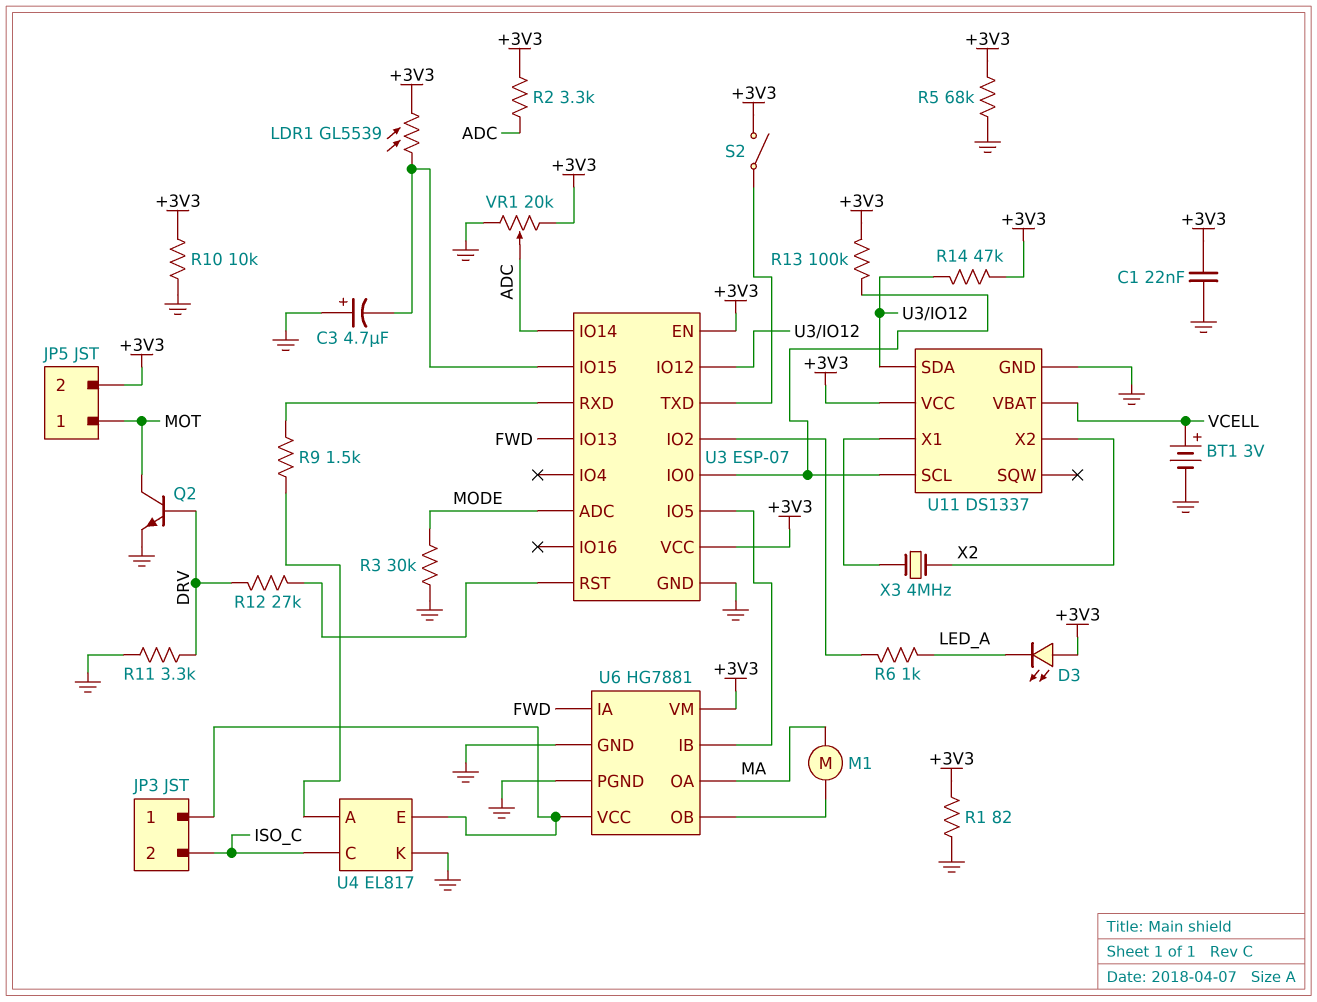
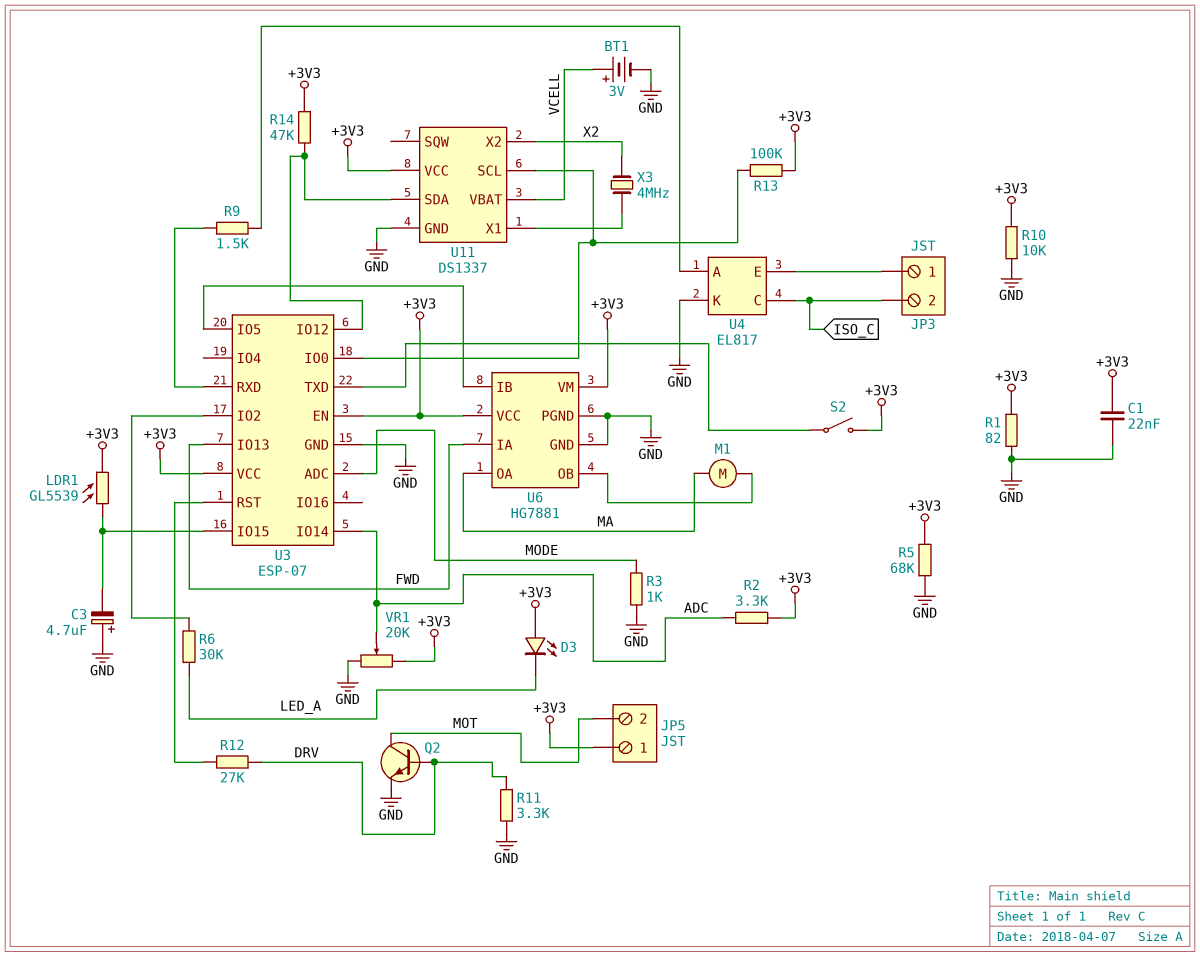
JP5 pin 1: MOT -> +3V3
JP5 pin 2: +3V3 -> MOT
R3: 30k (GND, MODE) -> 1k (GND, MODE)
R6: 1k (LED_A, U3/IO2) -> 30k (LED_A, U3/IO2)
U6 pin VCC: JP3/1 -> +3V3

